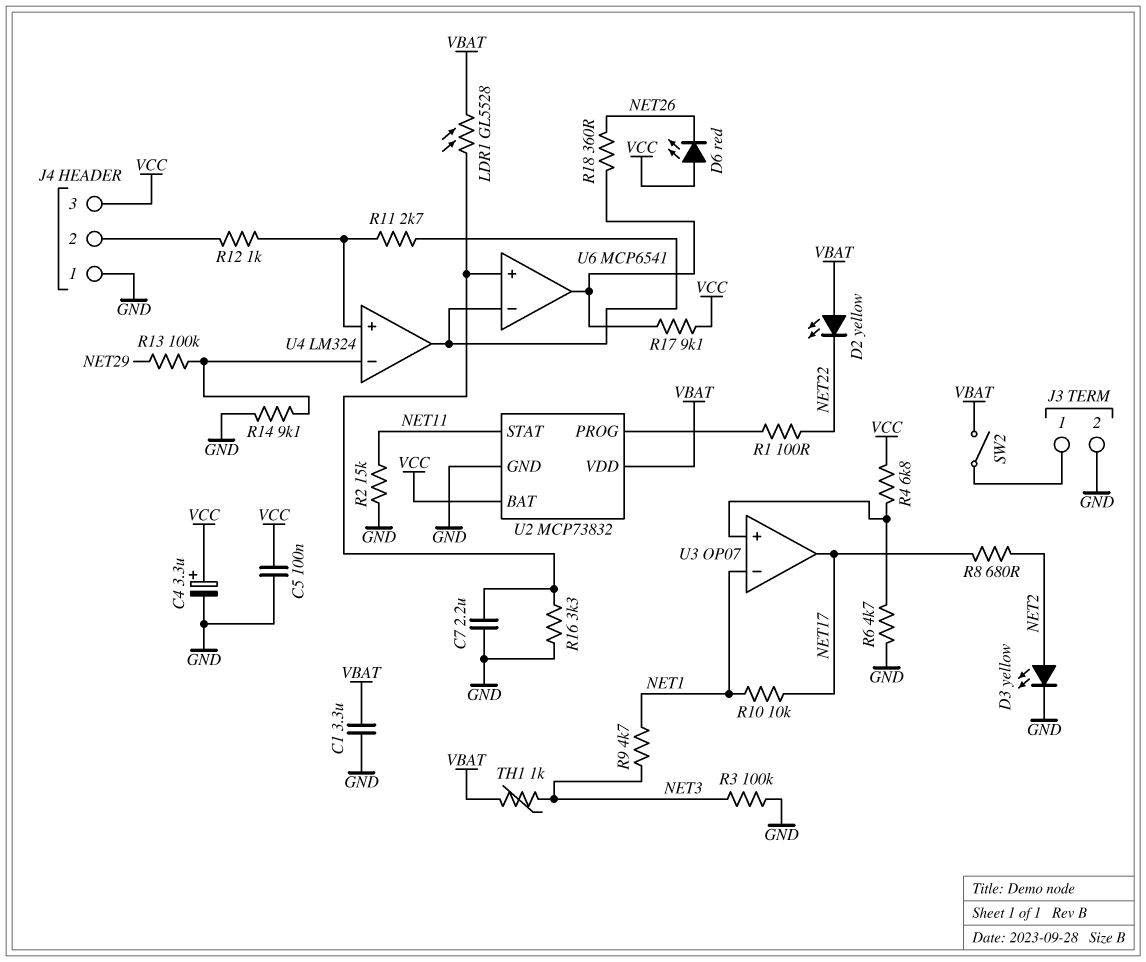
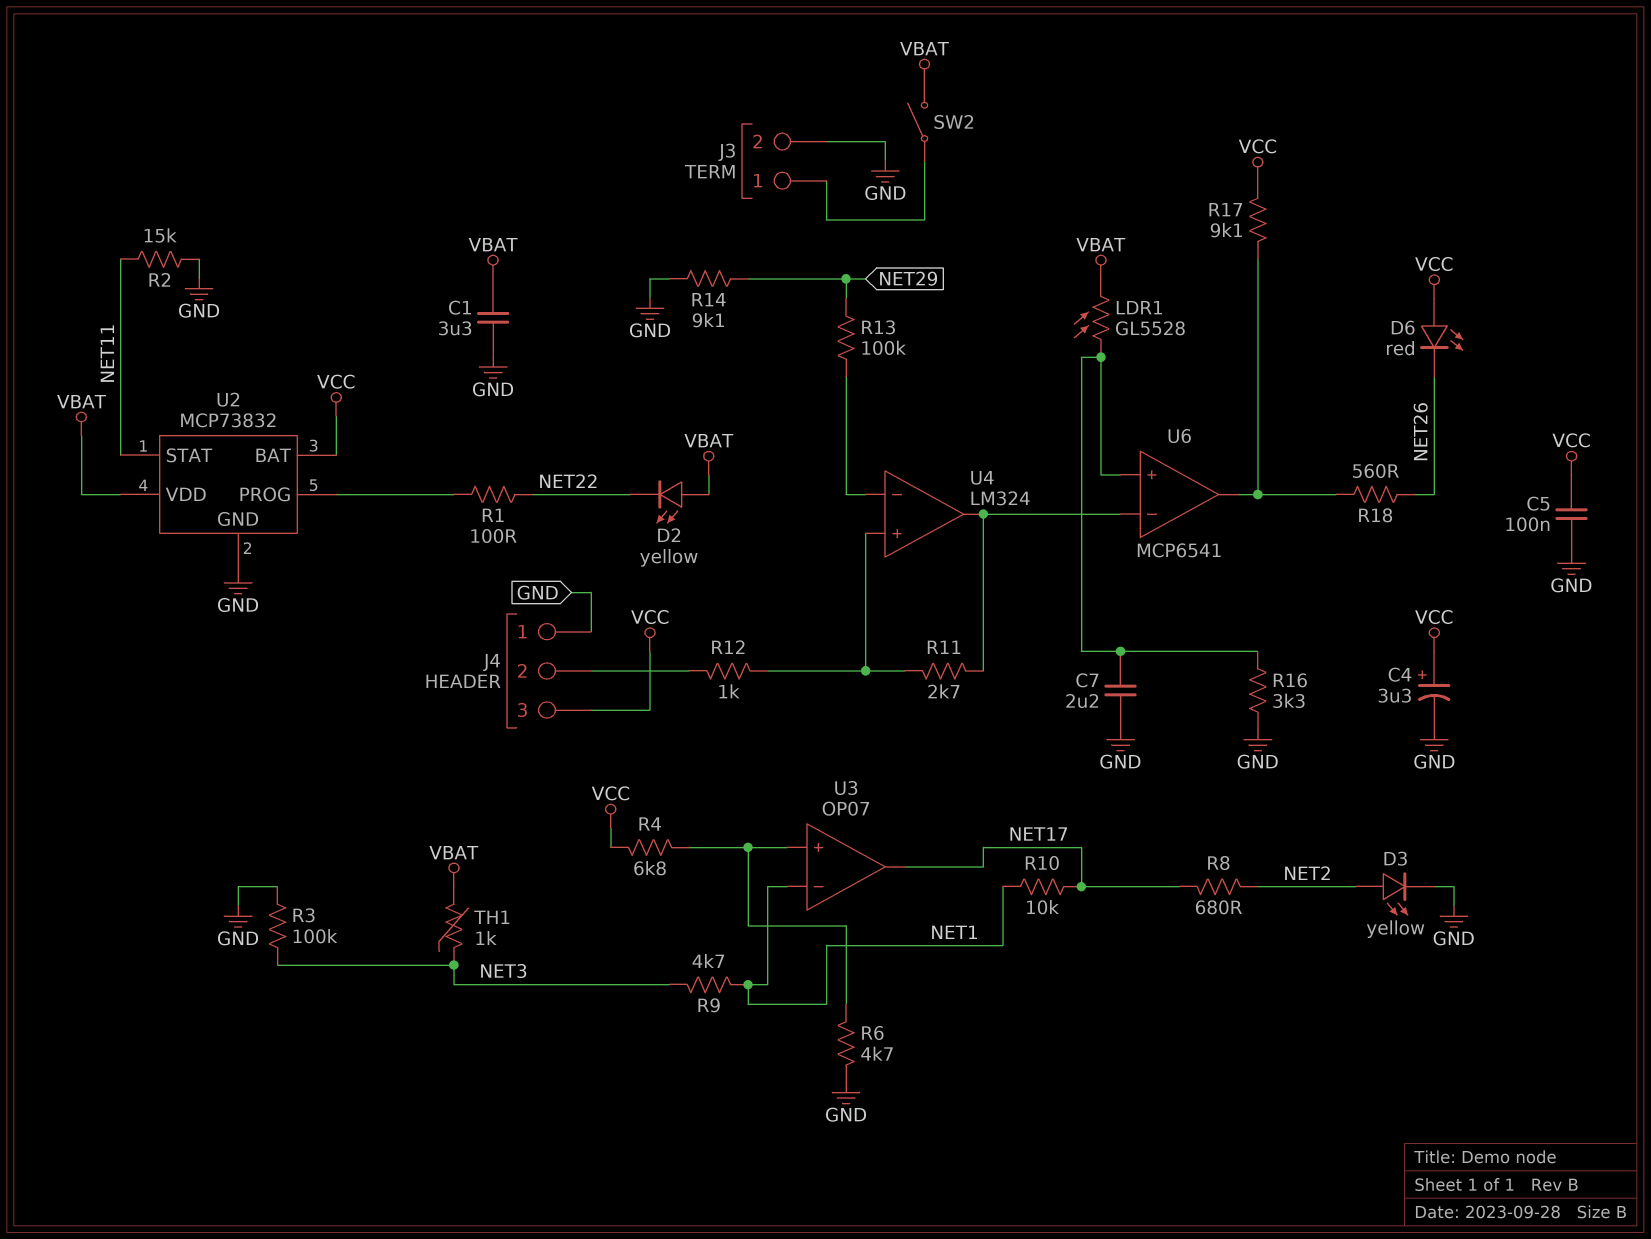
R14: 9.1k (GND, U4/in-) -> 9.1k (GND, NET29)
R18: 360 (NET26, U6/out) -> 560 (NET26, U6/out)

